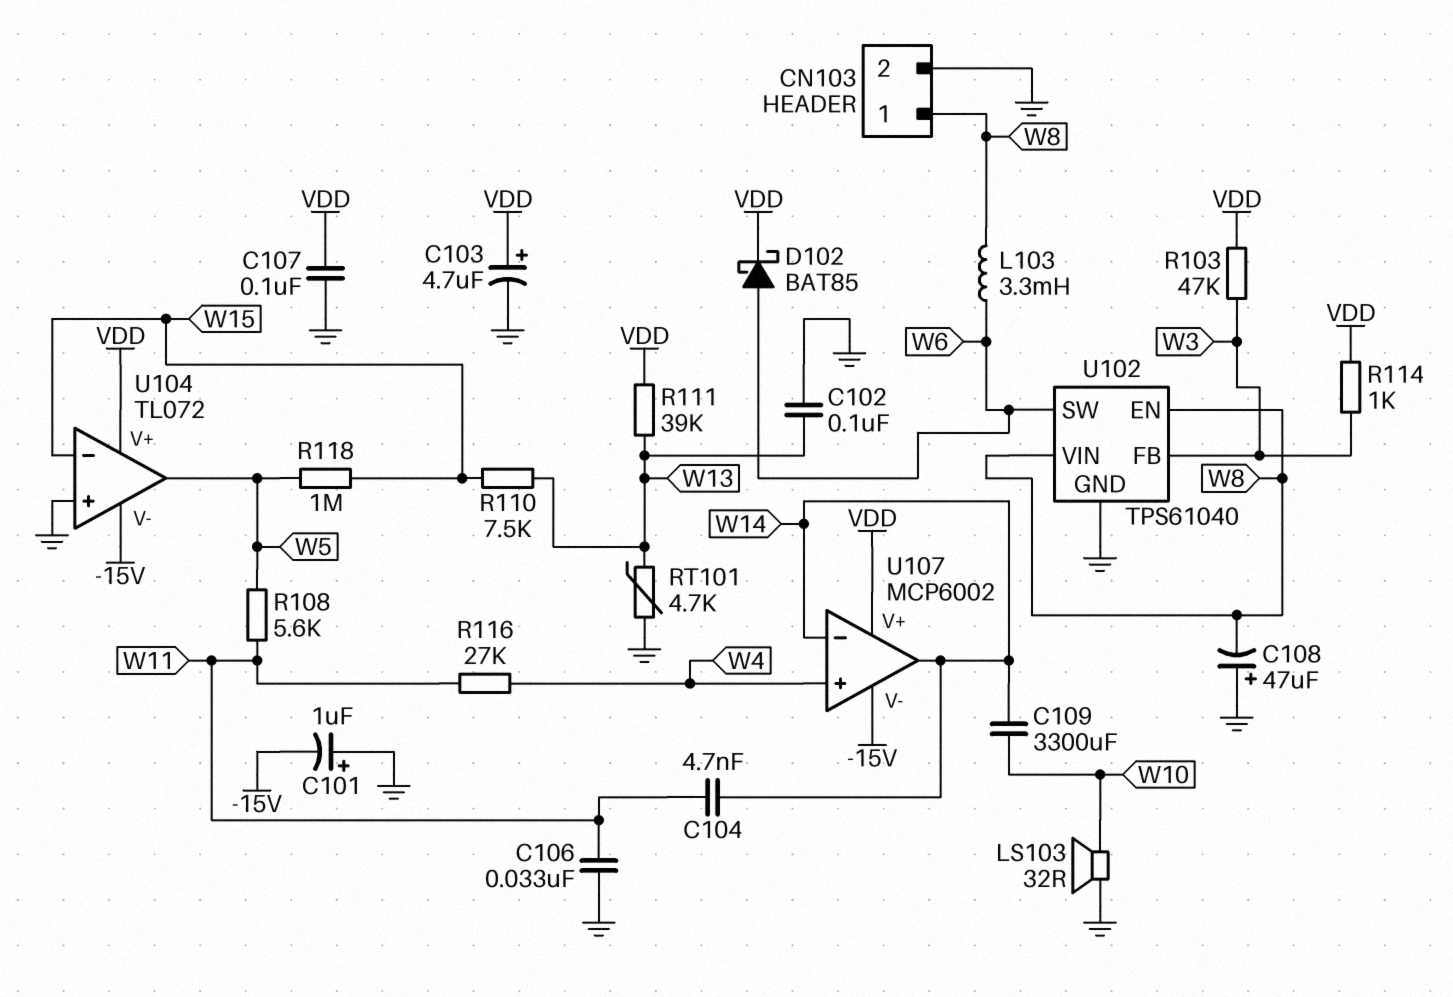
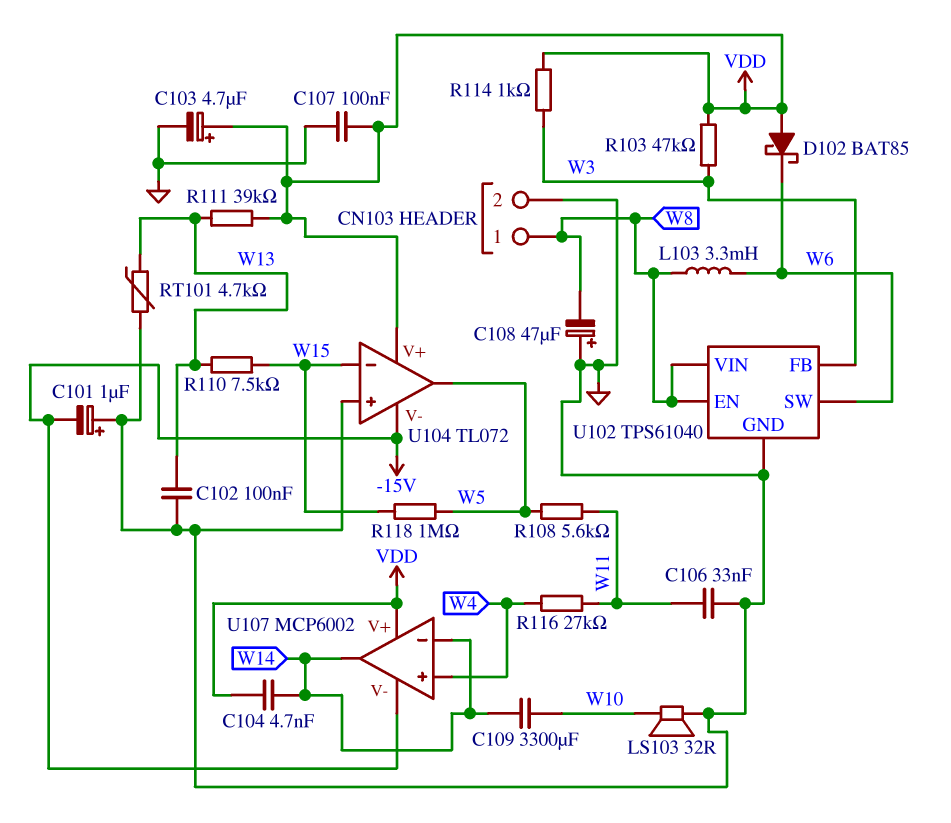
C104: 4.7nF (W11, W14) -> 4.7nF (VDD, W14)
D102: schottky BAT85 (A W6, K VDD) -> schottky BAT85 (A VDD, K W6)

